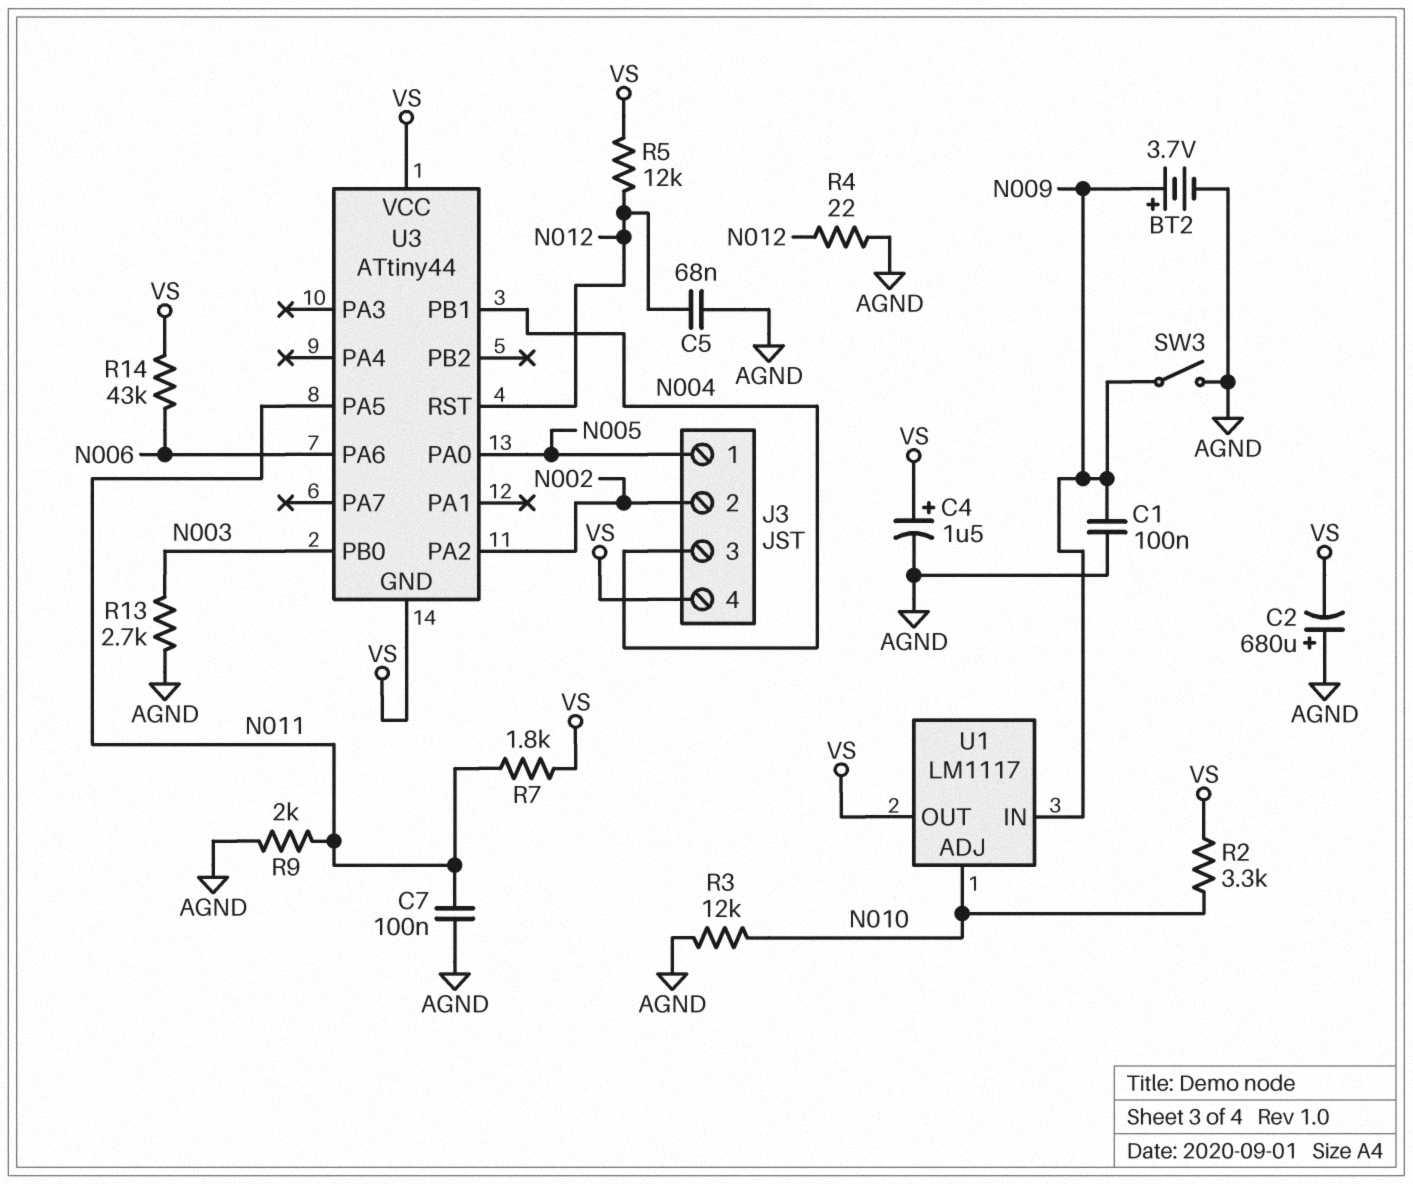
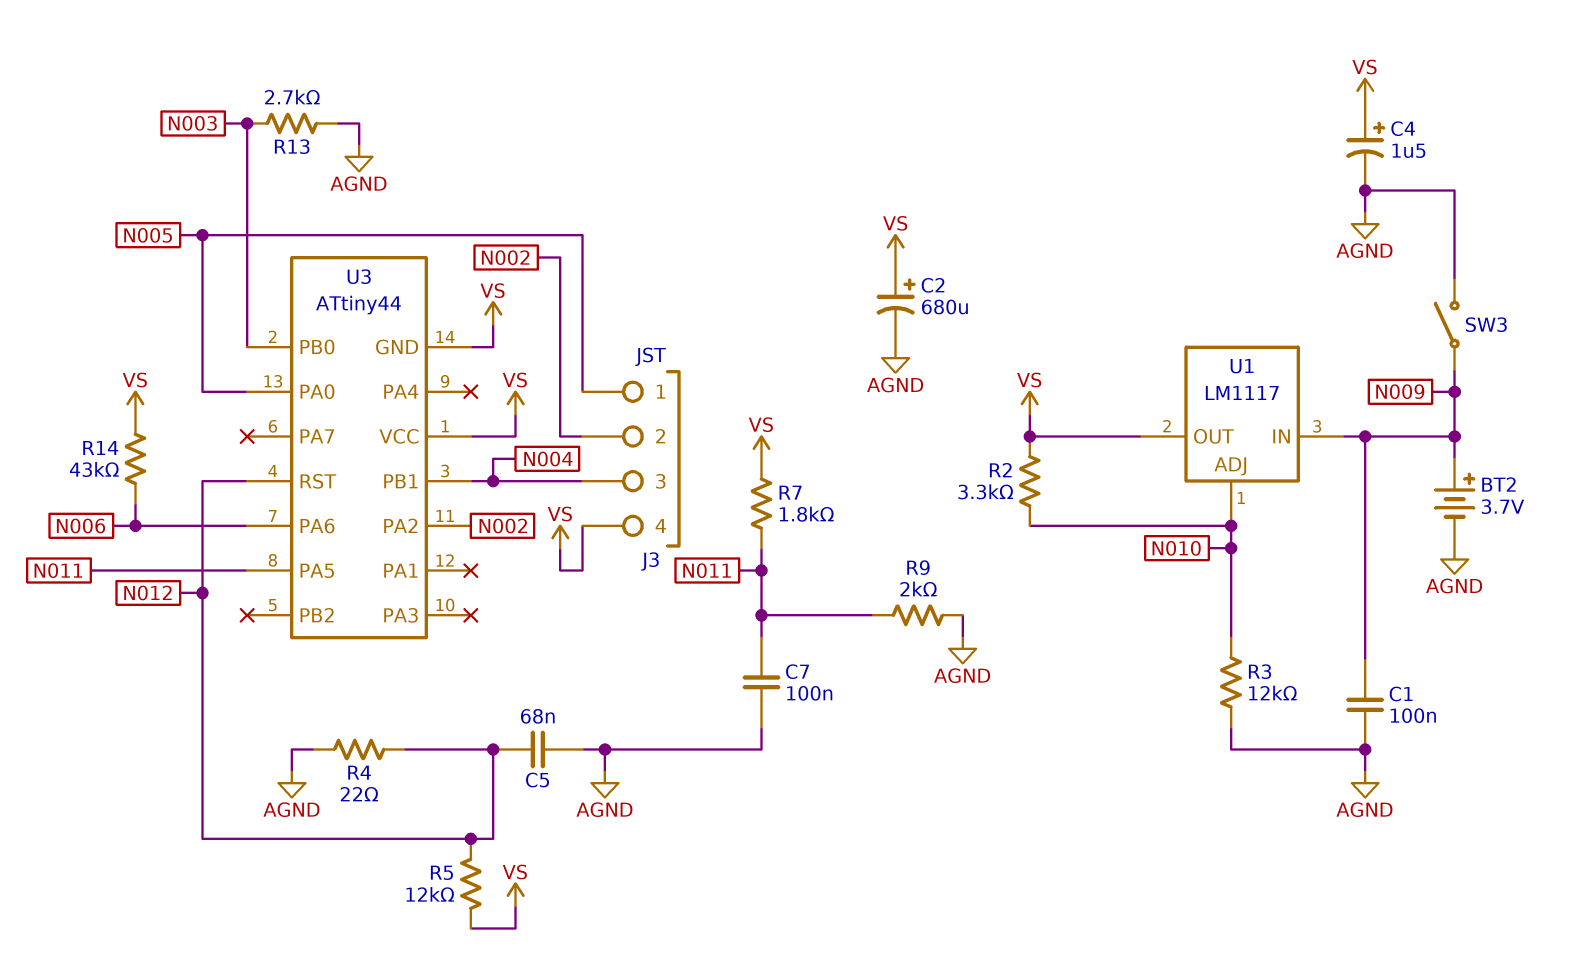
C2: 680uF (plus AGND, minus VS) -> 680uF (plus VS, minus AGND)

